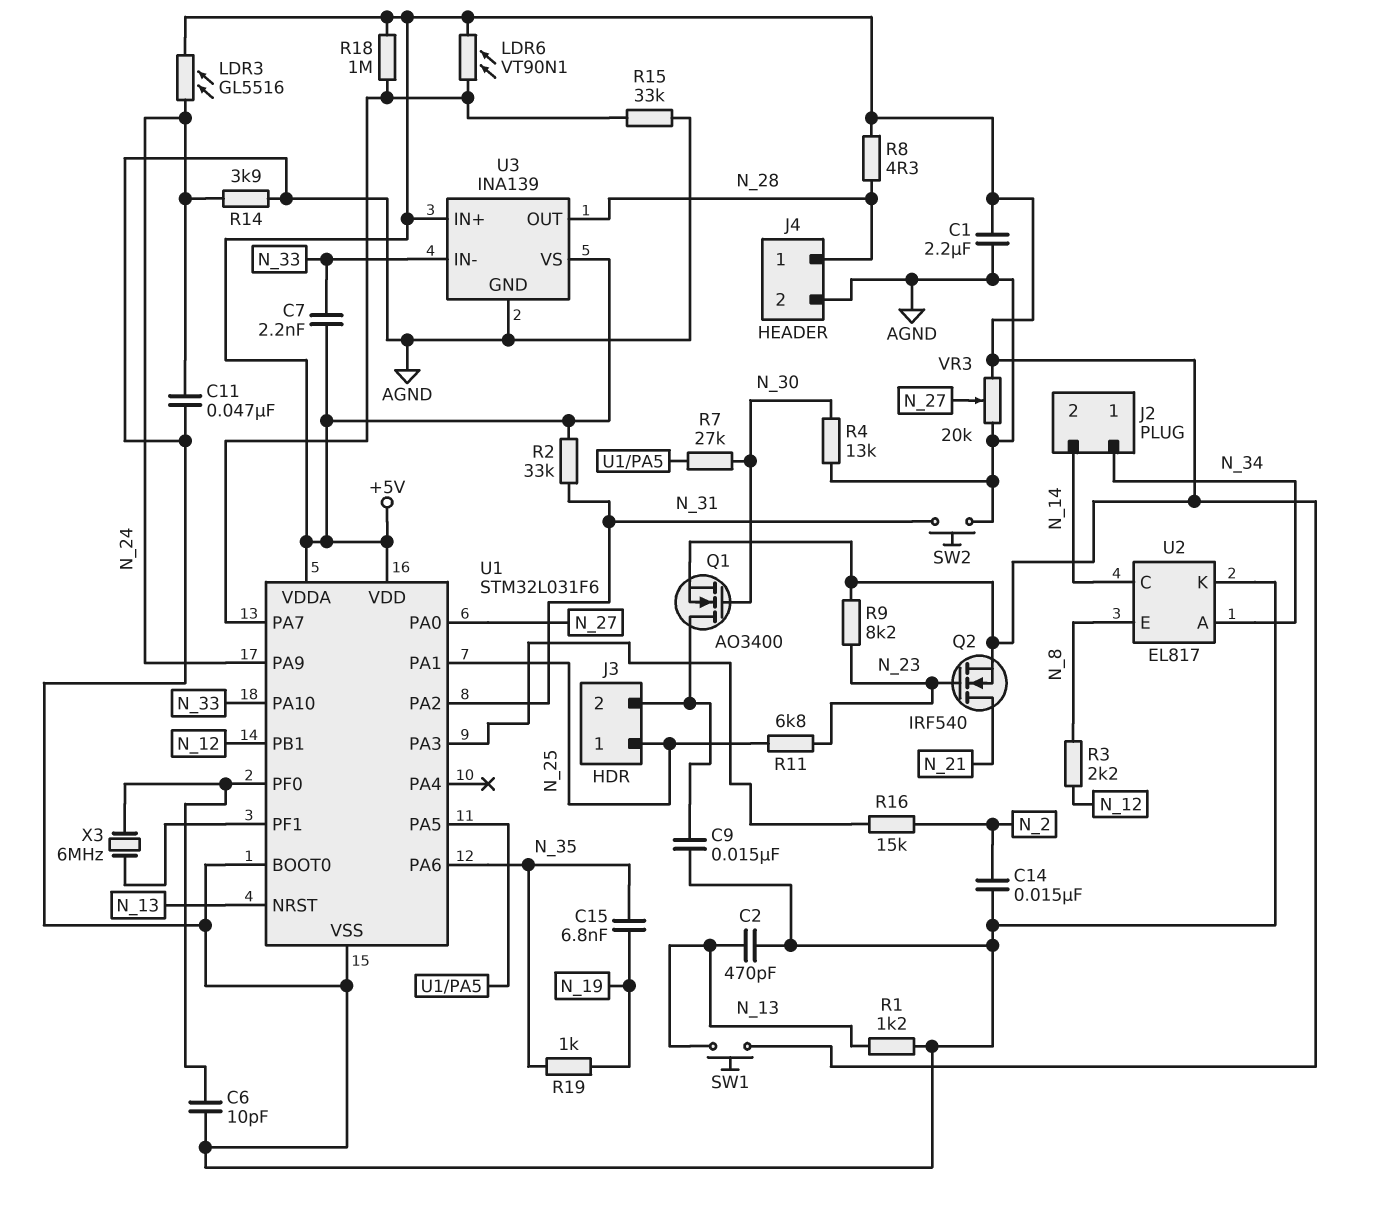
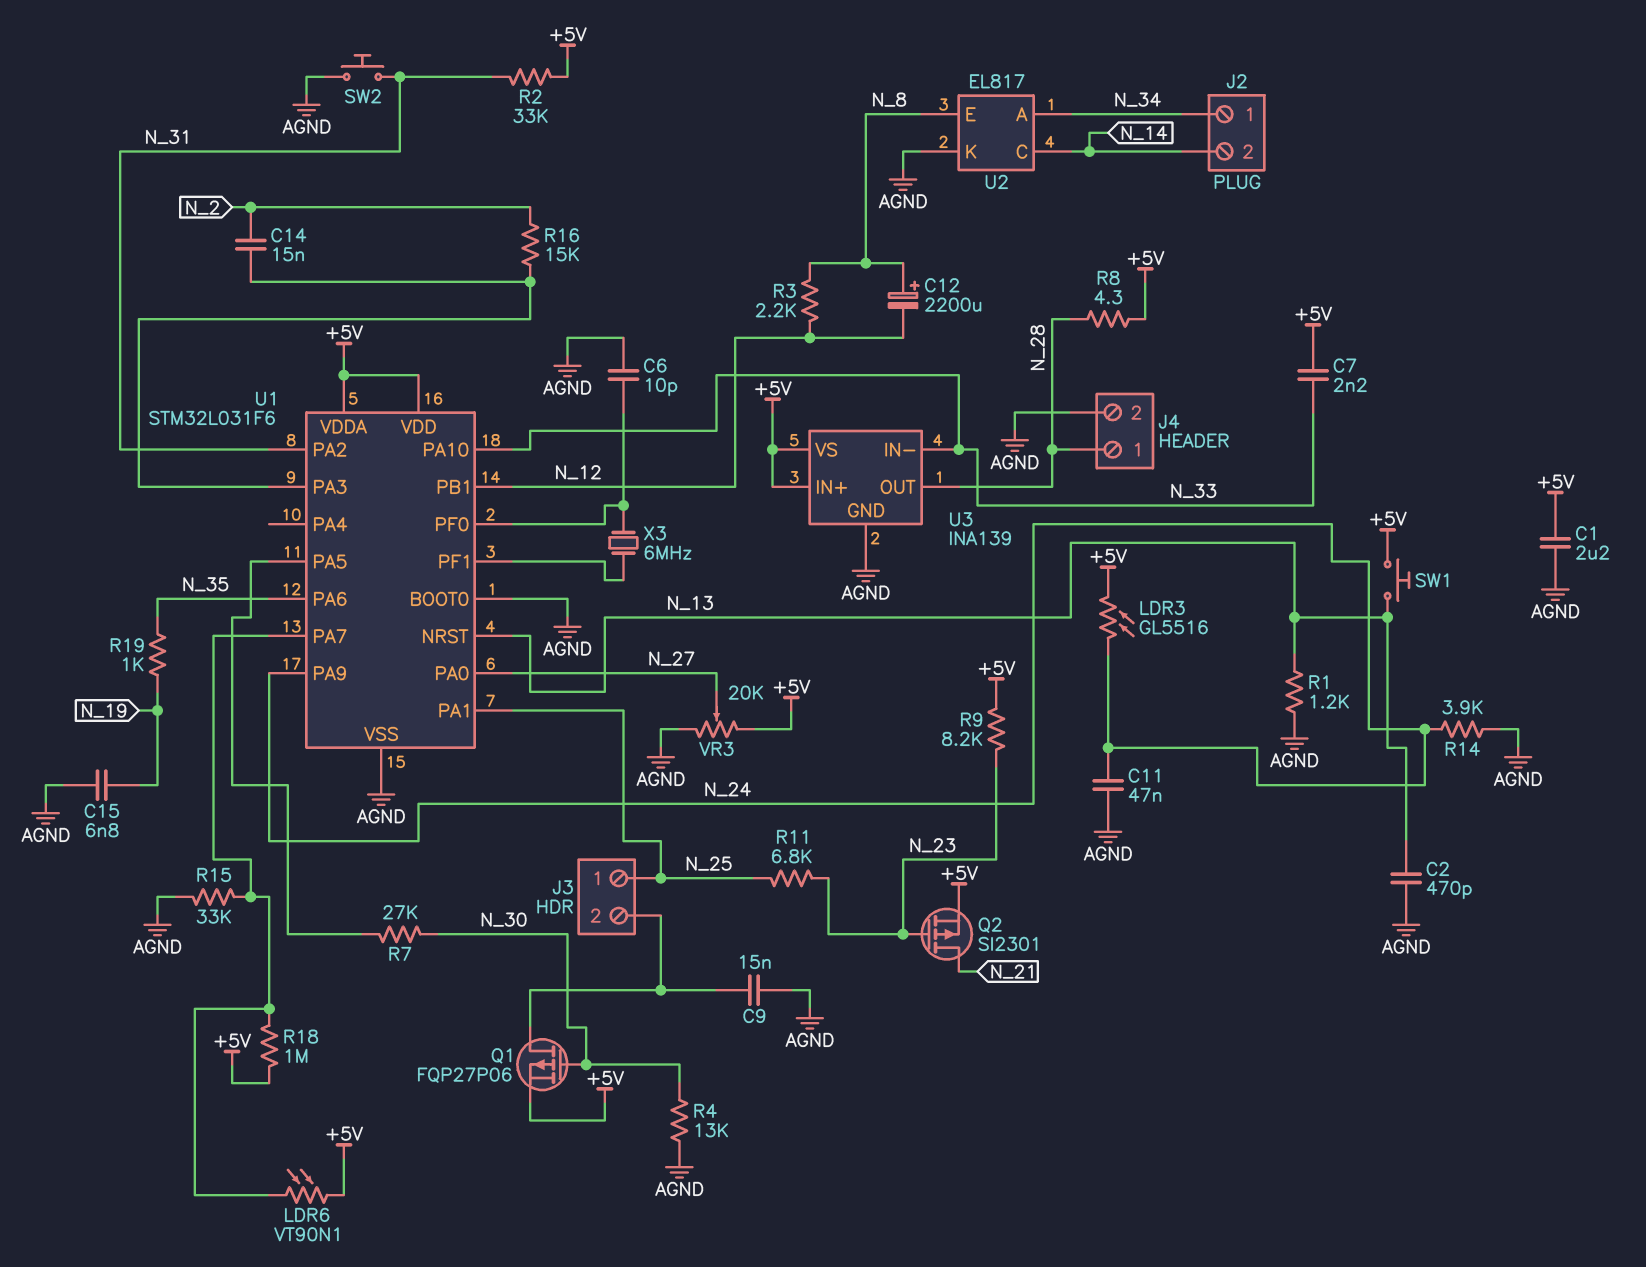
C12: none -> 2200uF (plus N_8, minus N_12)
C14: 15nF (AGND, N_2) -> 15nF (N_2, U1/PA3)
C15: 6.8nF (N_19, N_35) -> 6.8nF (AGND, N_19)
Q1: NMOS AO3400 (G N_30, D J3/2, S +5V) -> PMOS FQP27P06 (G N_30, D J3/2, S +5V)
Q2: NMOS IRF540 (G N_23, D N_21, S +5V) -> PMOS SI2301 (G N_23, D N_21, S +5V)

